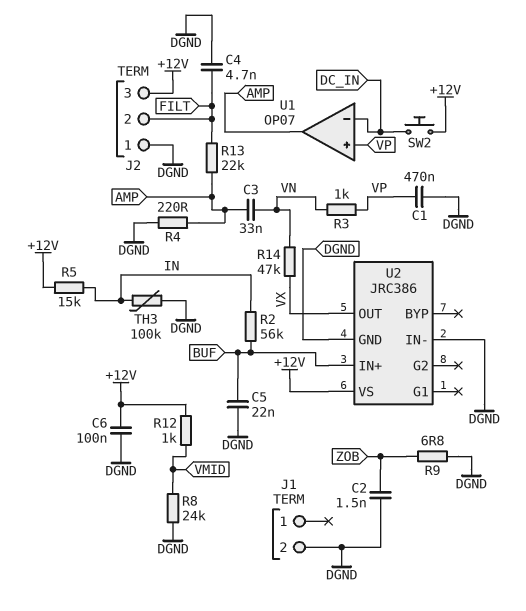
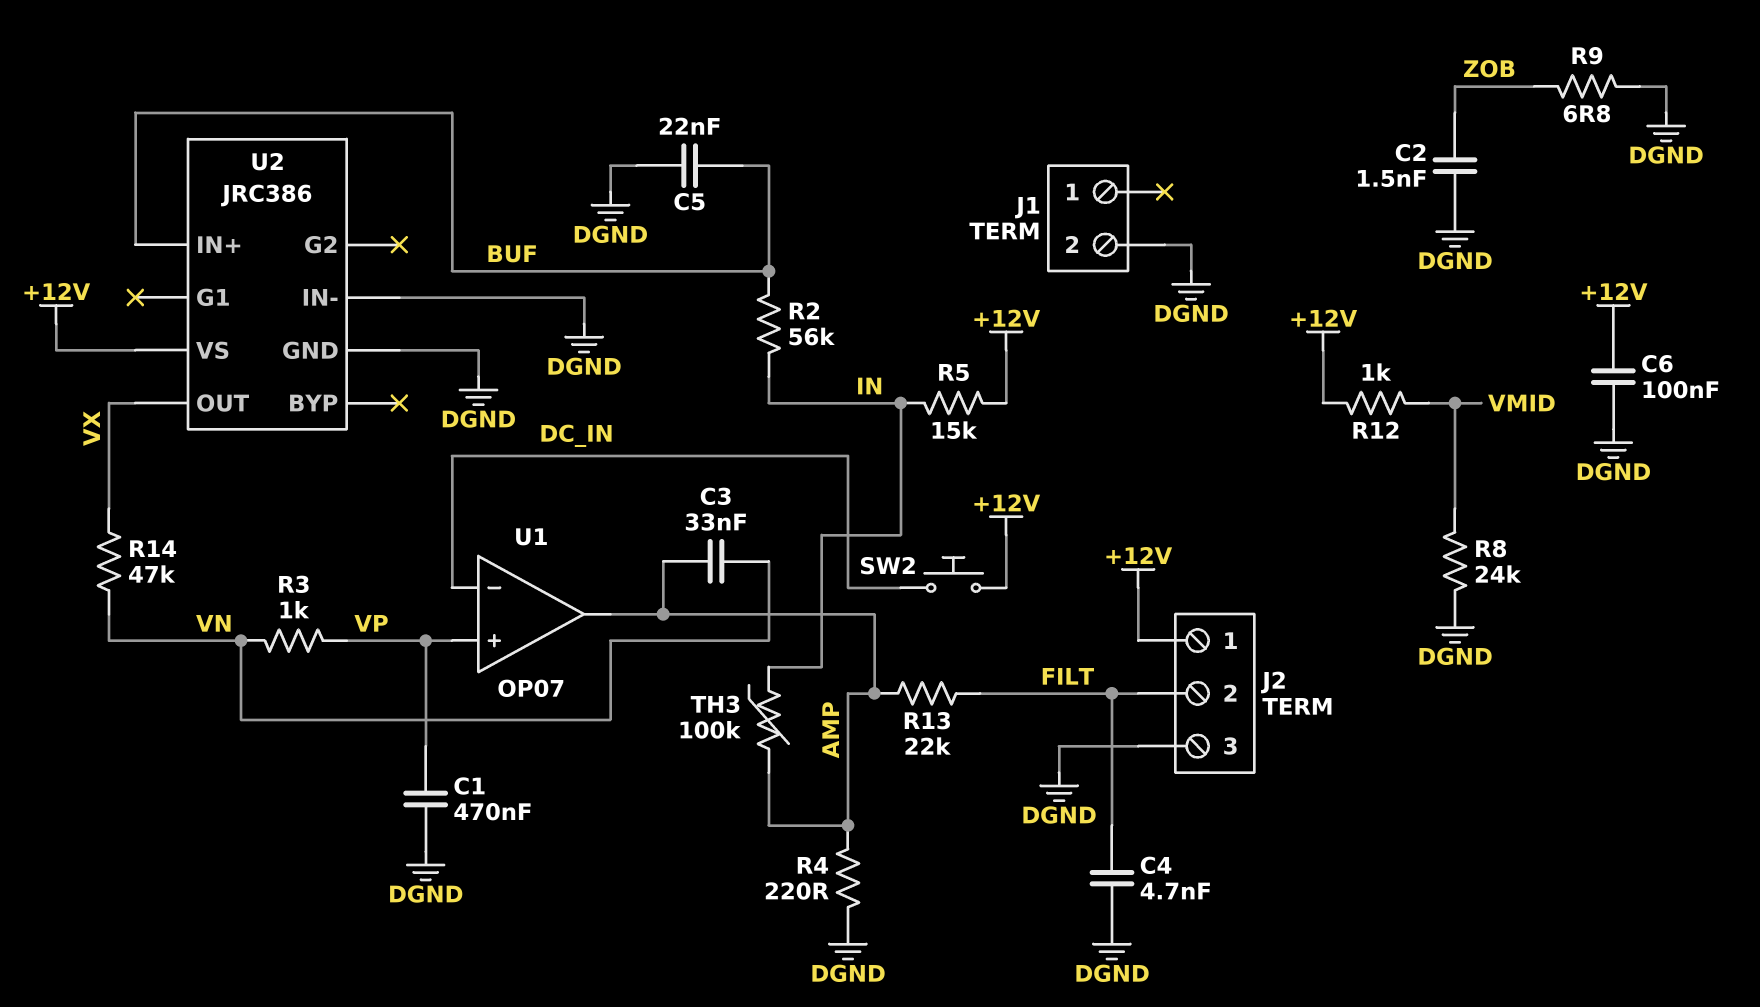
J2 pin 1: DGND -> +12V
J2 pin 3: +12V -> DGND
TH3: 100k (DGND, IN) -> 100k (AMP, IN)

